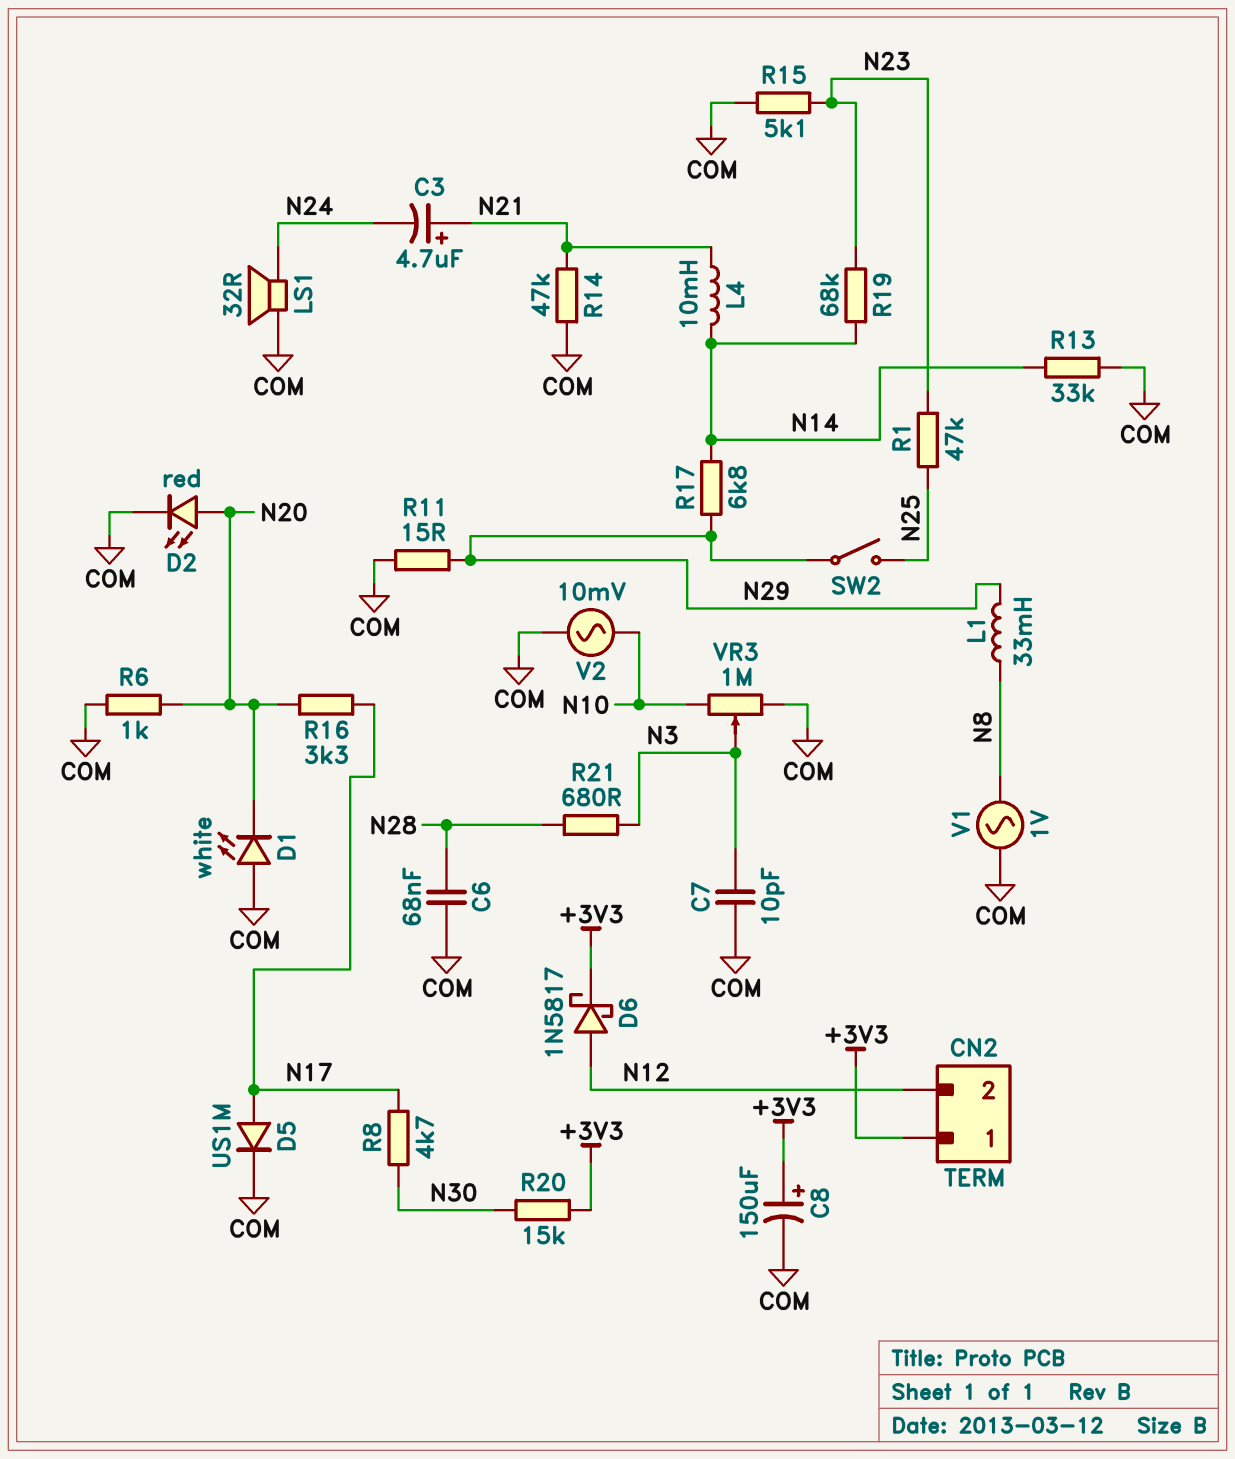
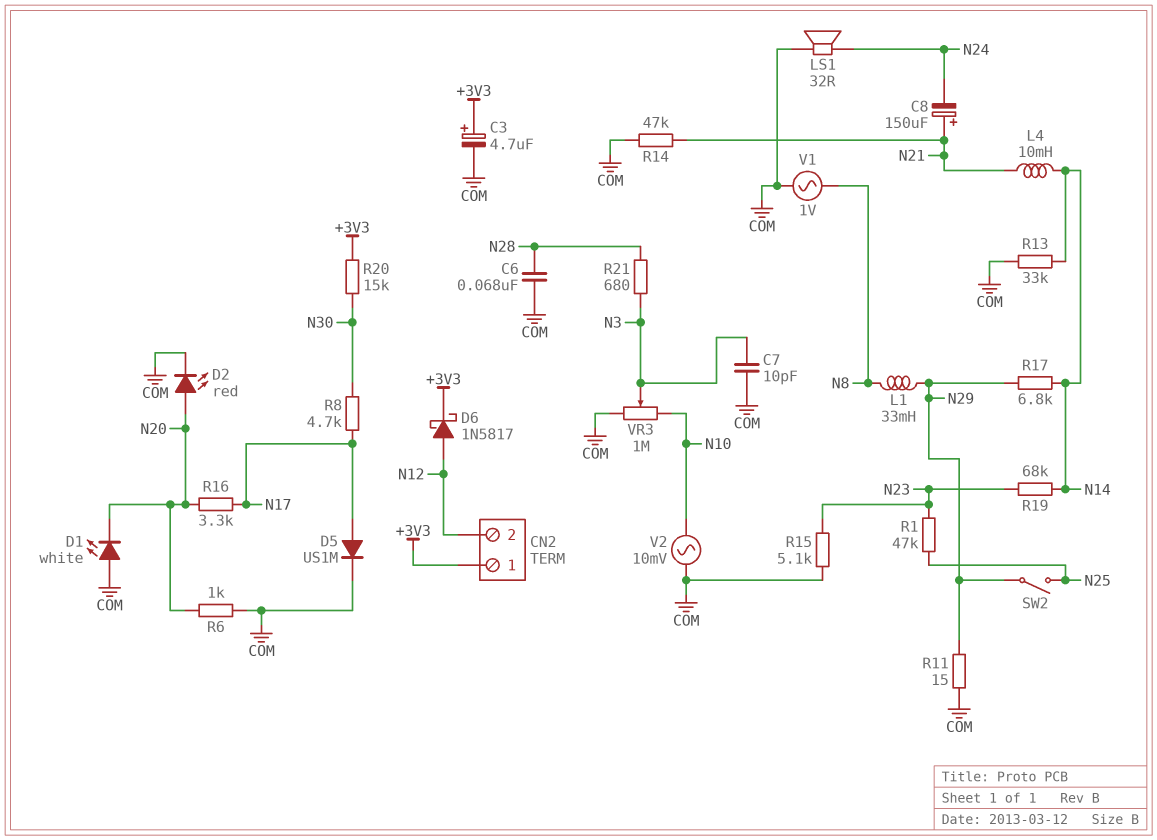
C3: 4.7uF (plus N21, minus N24) -> 4.7uF (plus +3V3, minus COM)
C8: 150uF (plus +3V3, minus COM) -> 150uF (plus N21, minus N24)

